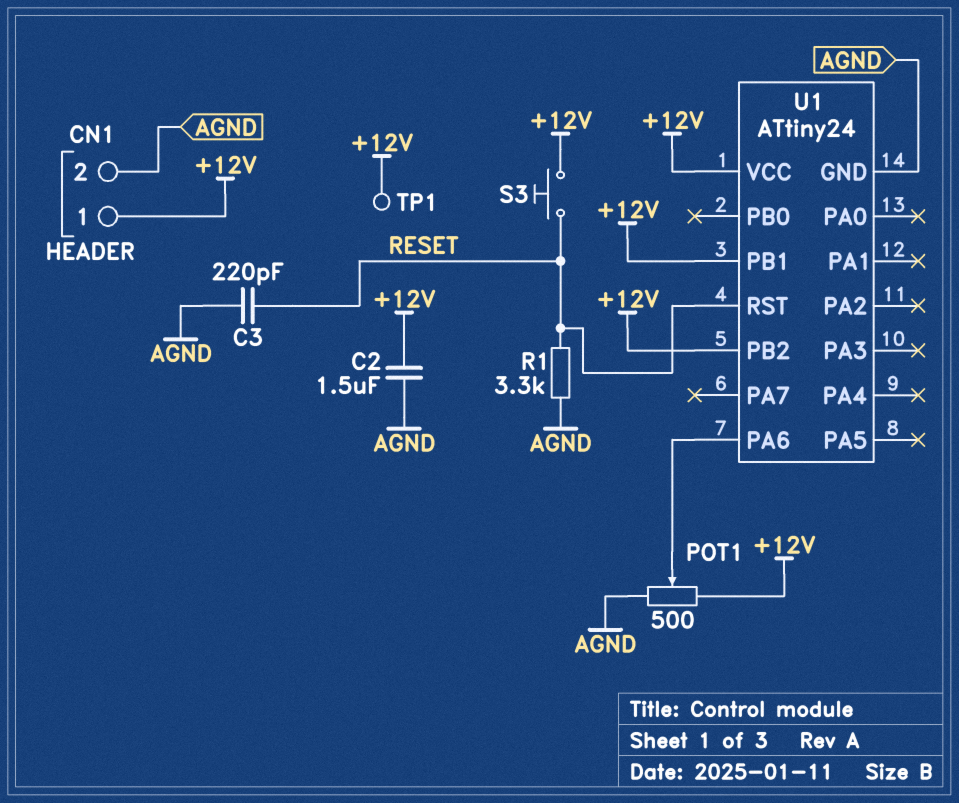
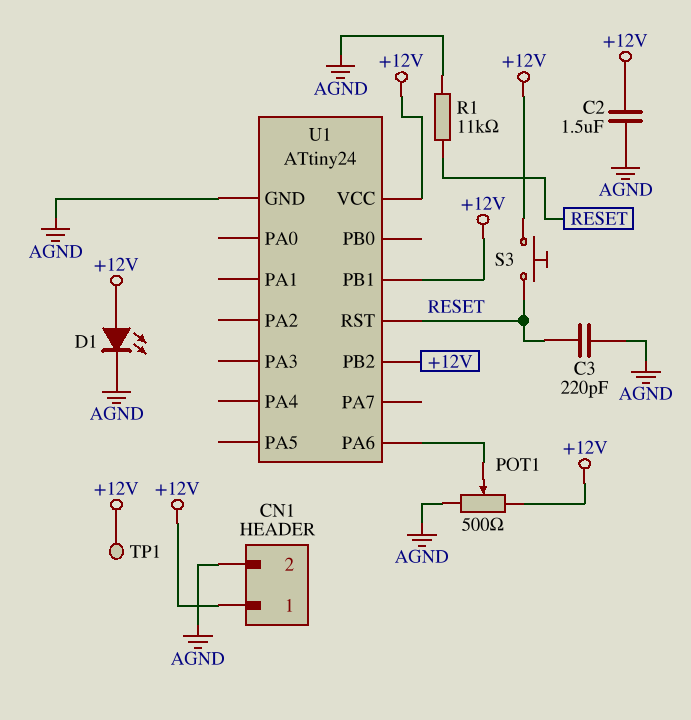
D1: none -> LED (A +12V, K AGND)
R1: 3.3k (AGND, RESET) -> 11k (AGND, RESET)

